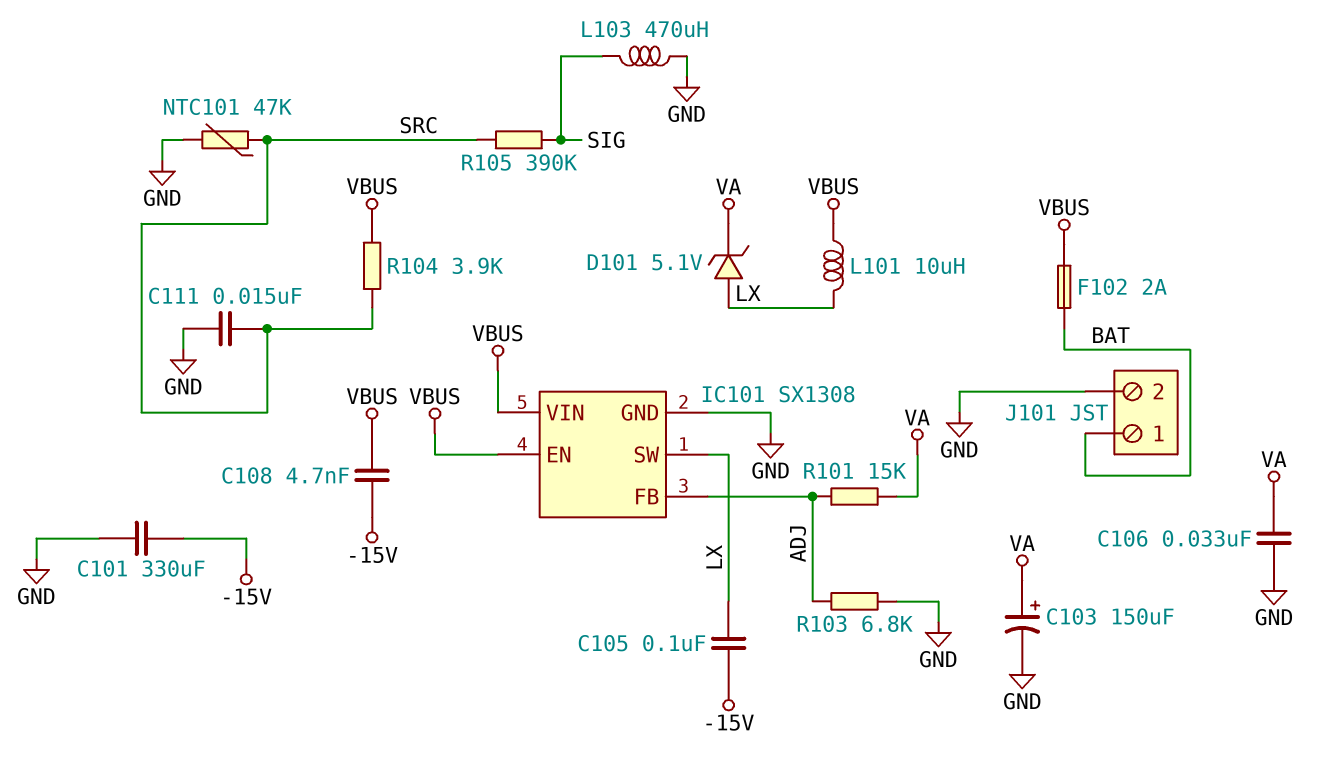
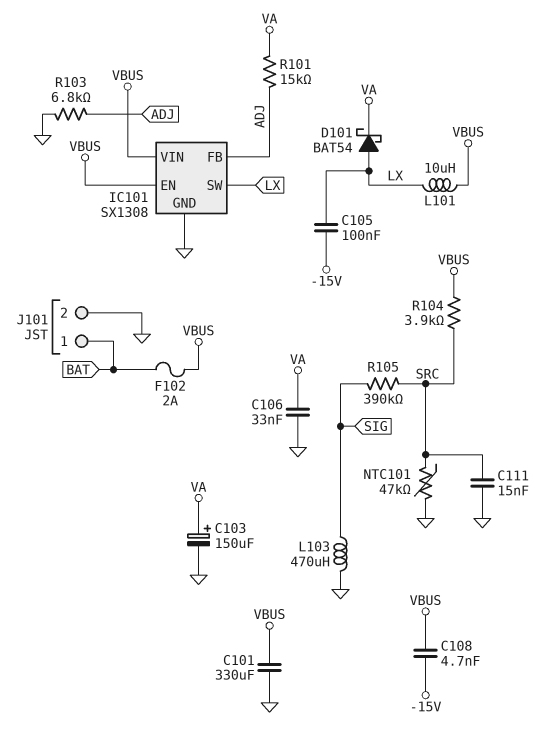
C101: 330uF (-15V, GND) -> 330uF (GND, VBUS)
D101: zener 5.1V (A LX, K VA) -> schottky BAT54 (A LX, K VA)

